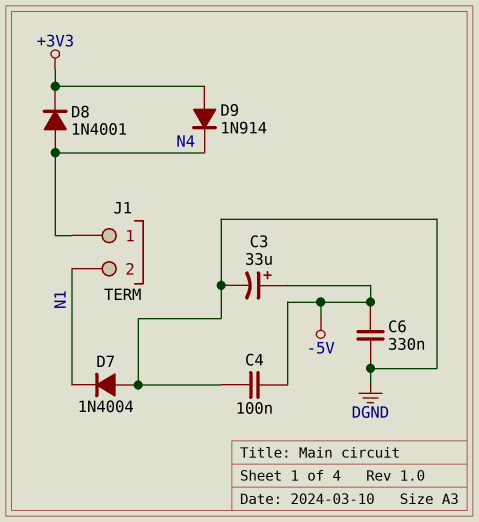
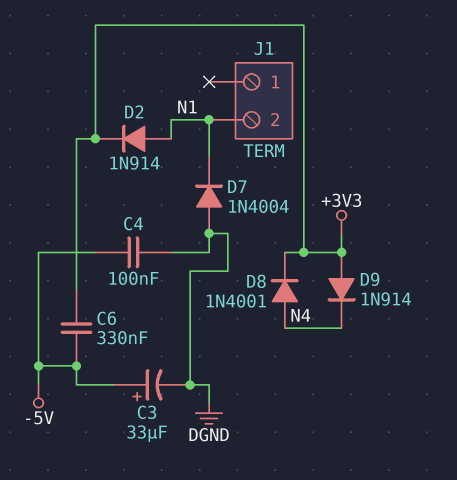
C6: 330nF (-5V, DGND) -> 330nF (+3V3, -5V)
D2: none -> diode 1N914 (A N1, K +3V3)
J1 pin 1: N4 -> none

